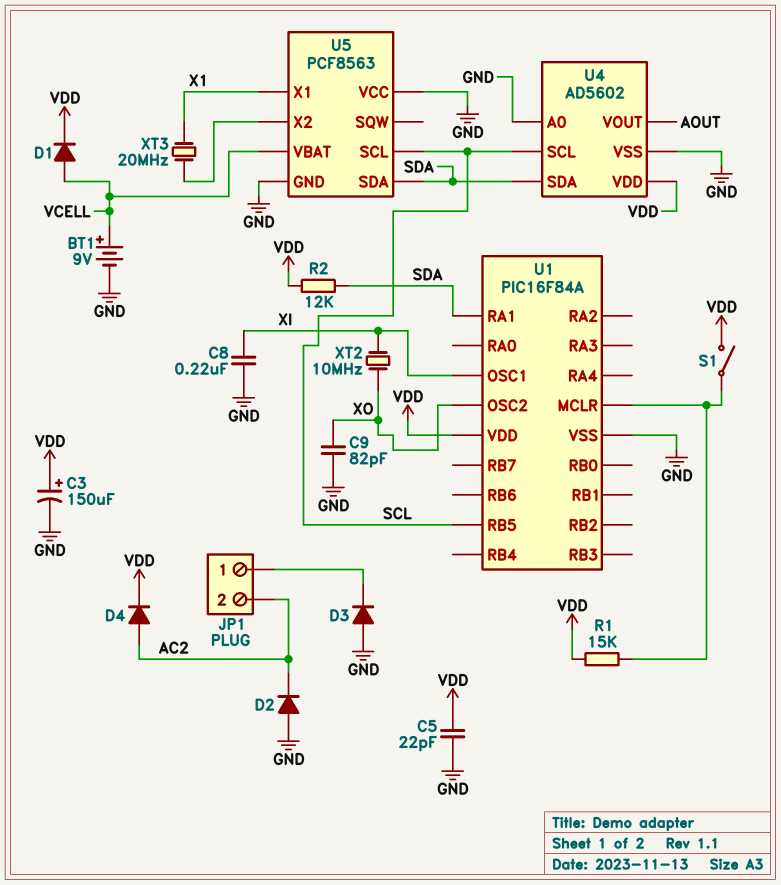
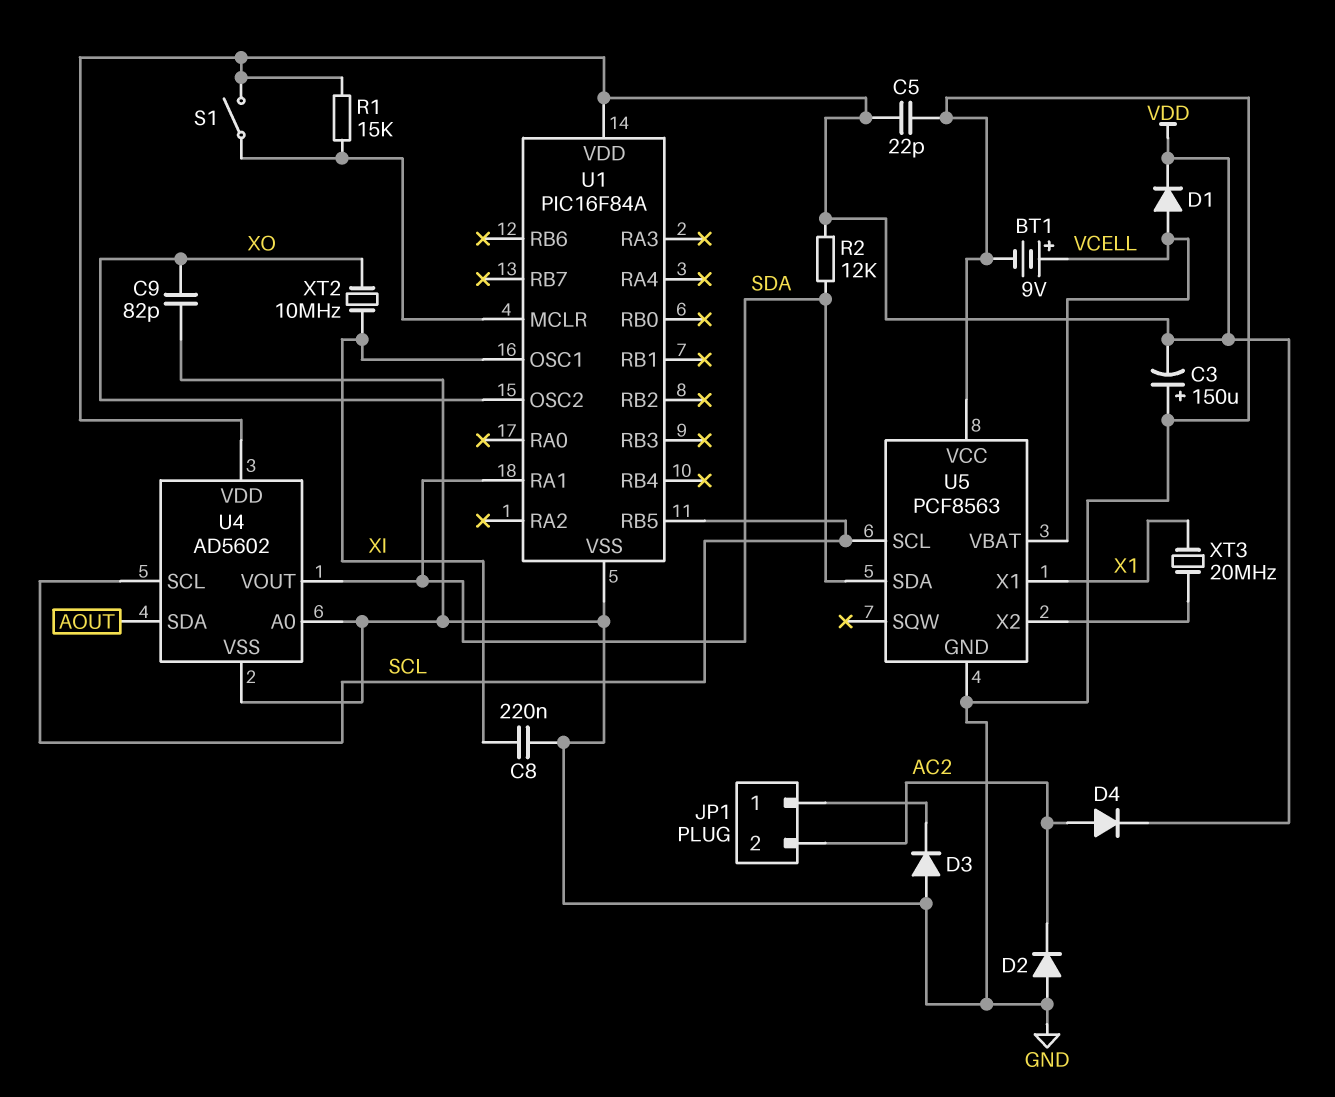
C3: 150uF (plus VDD, minus GND) -> 150uF (plus GND, minus VDD)
U4 pin SDA: SDA -> AOUT
U4 pin VOUT: AOUT -> SDA

